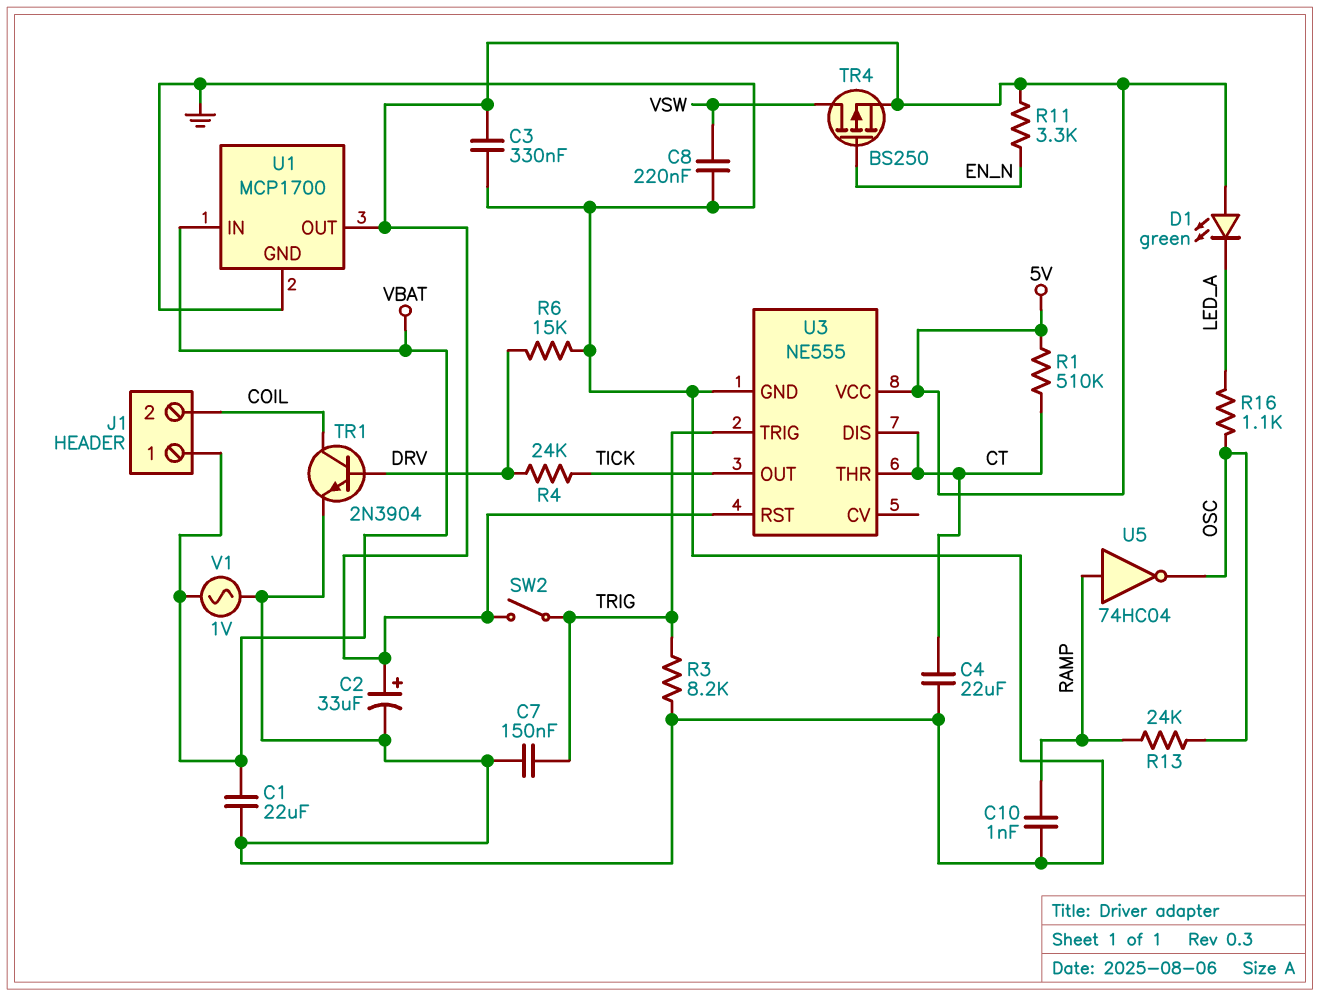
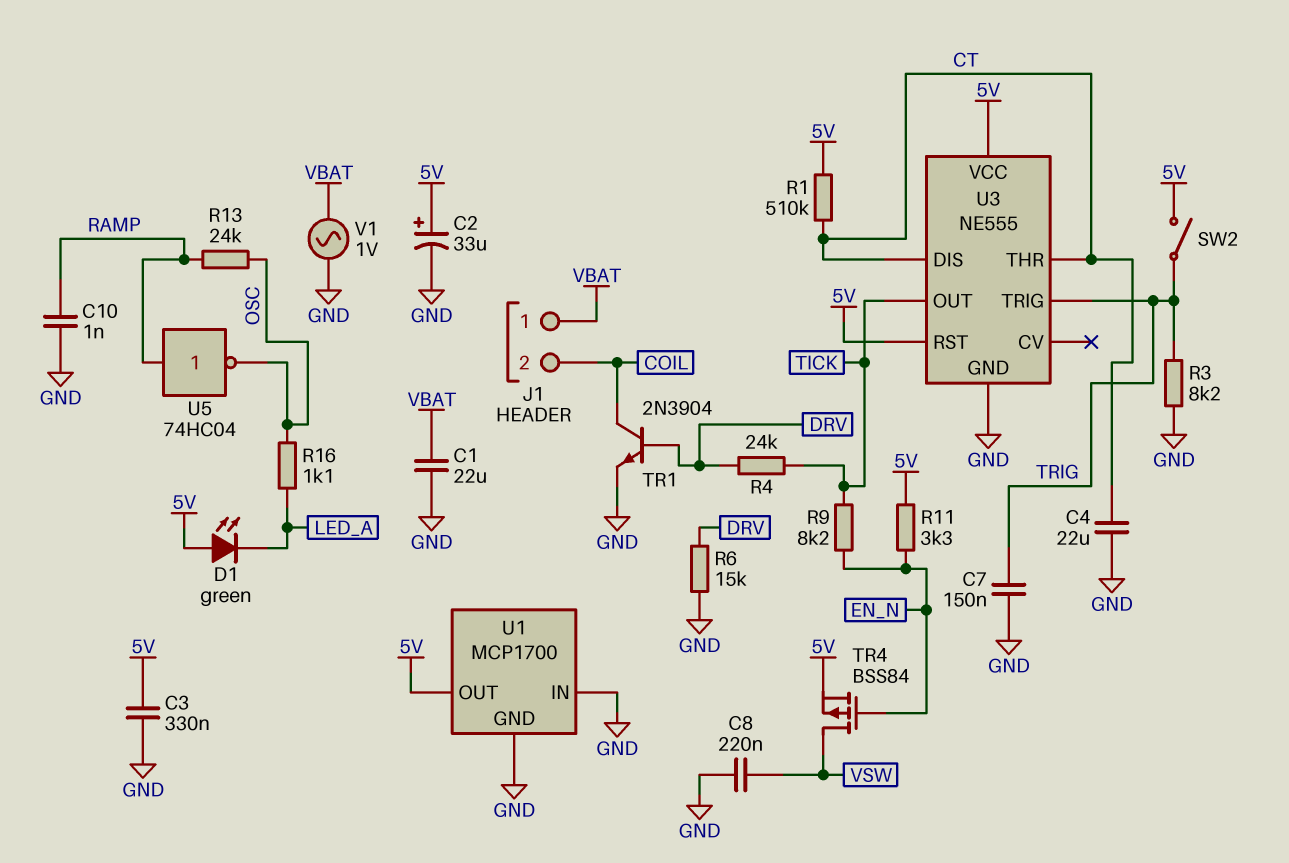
R9: none -> 8.2k (EN_N, TICK)
TR4: PMOS BS250 (G EN_N, D VSW, S 5V) -> PMOS BSS84 (G EN_N, D VSW, S 5V)
U1 pin IN: VBAT -> GND

